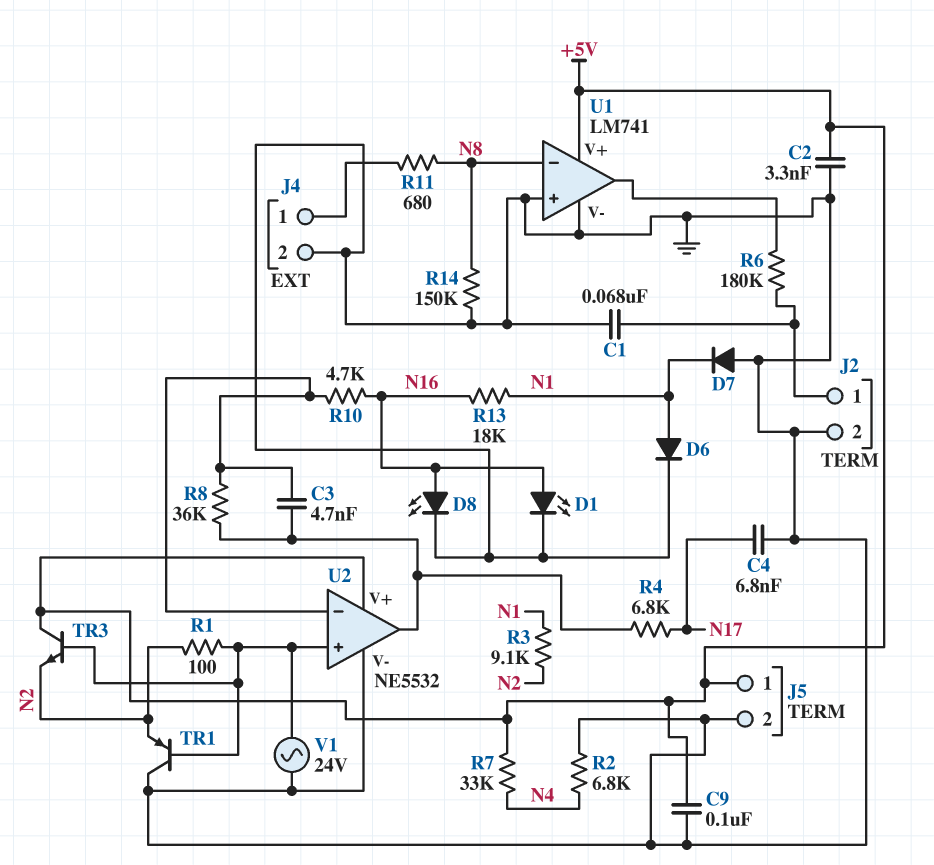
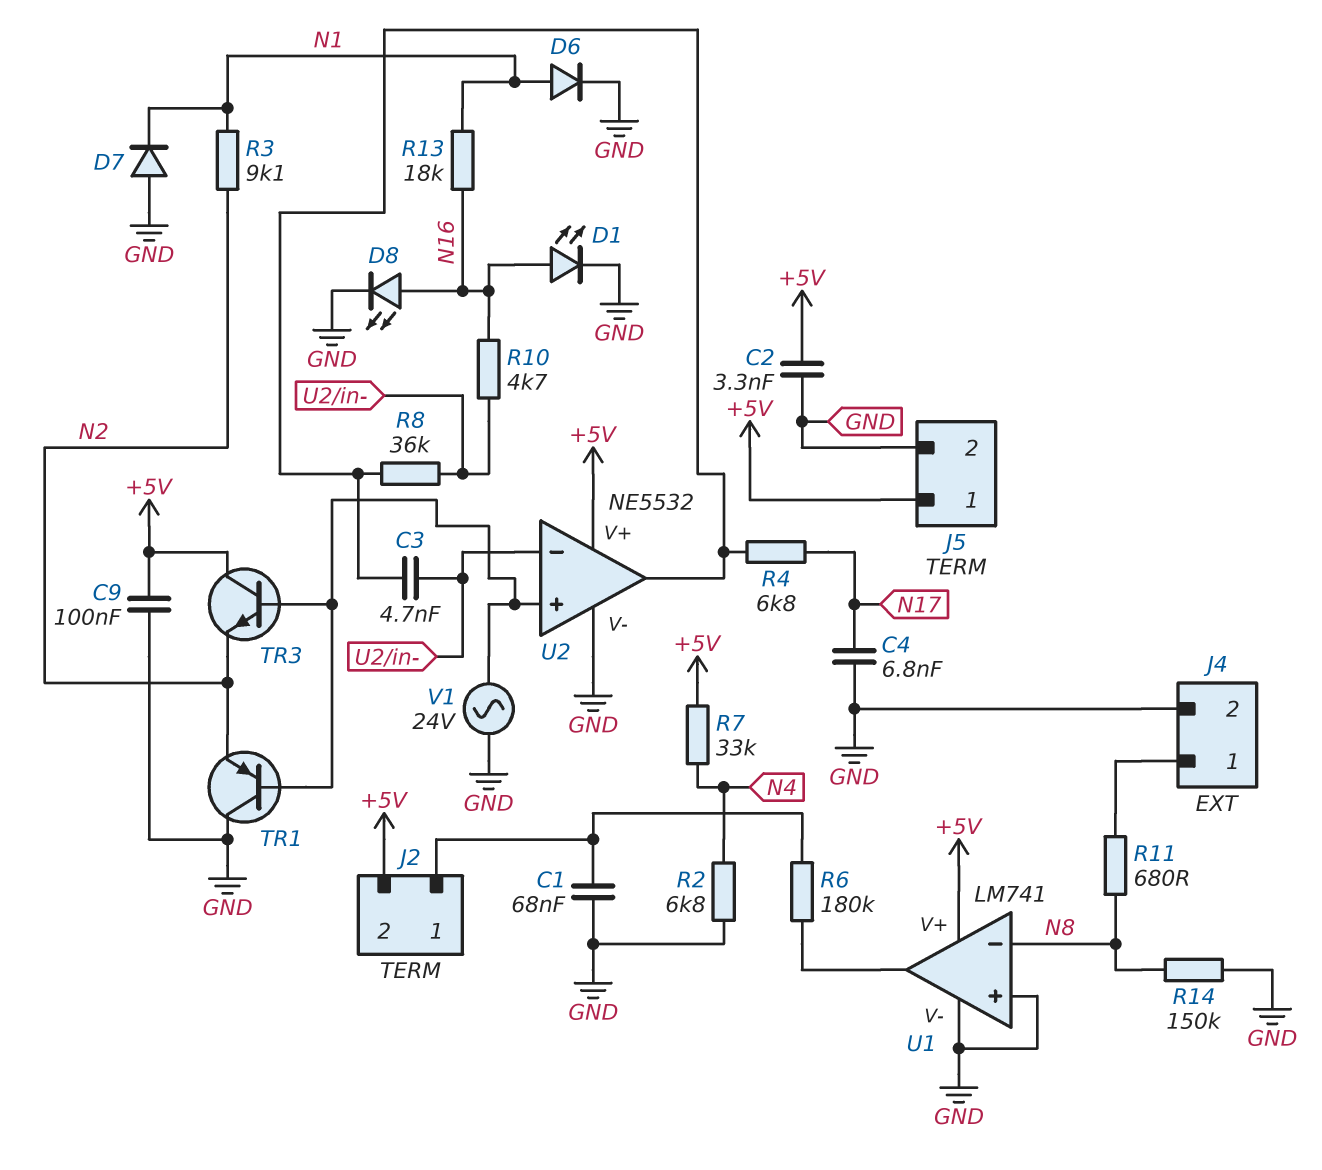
J2 pin 2: GND -> +5V
R1: 100 (N2, U2/in+) -> none

